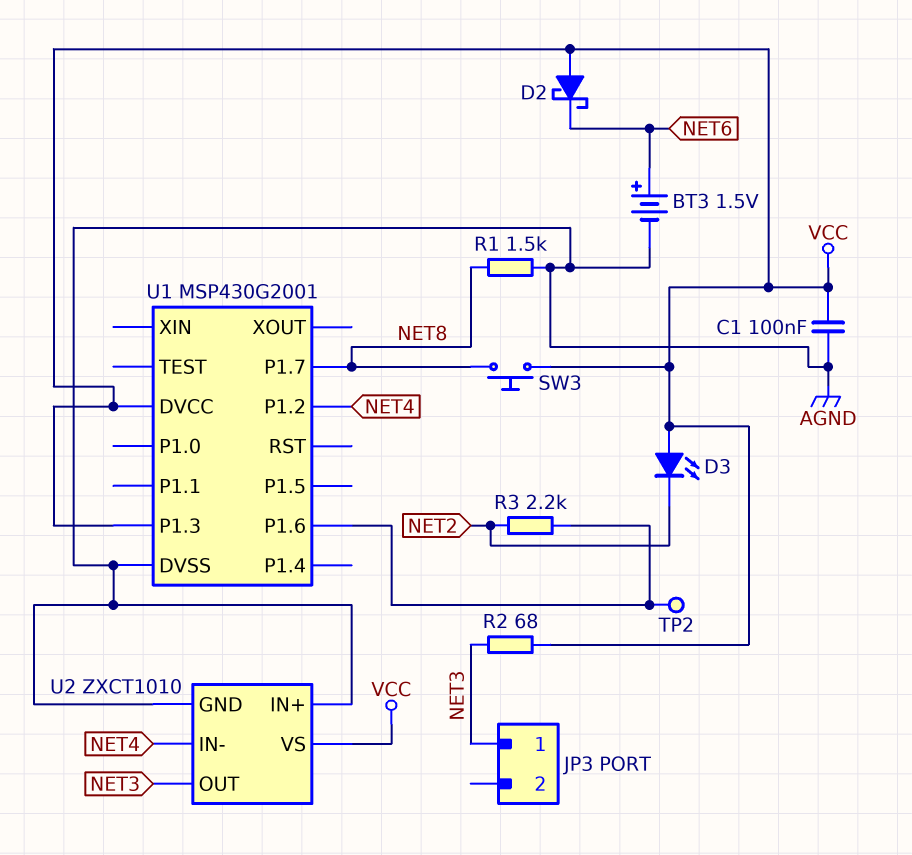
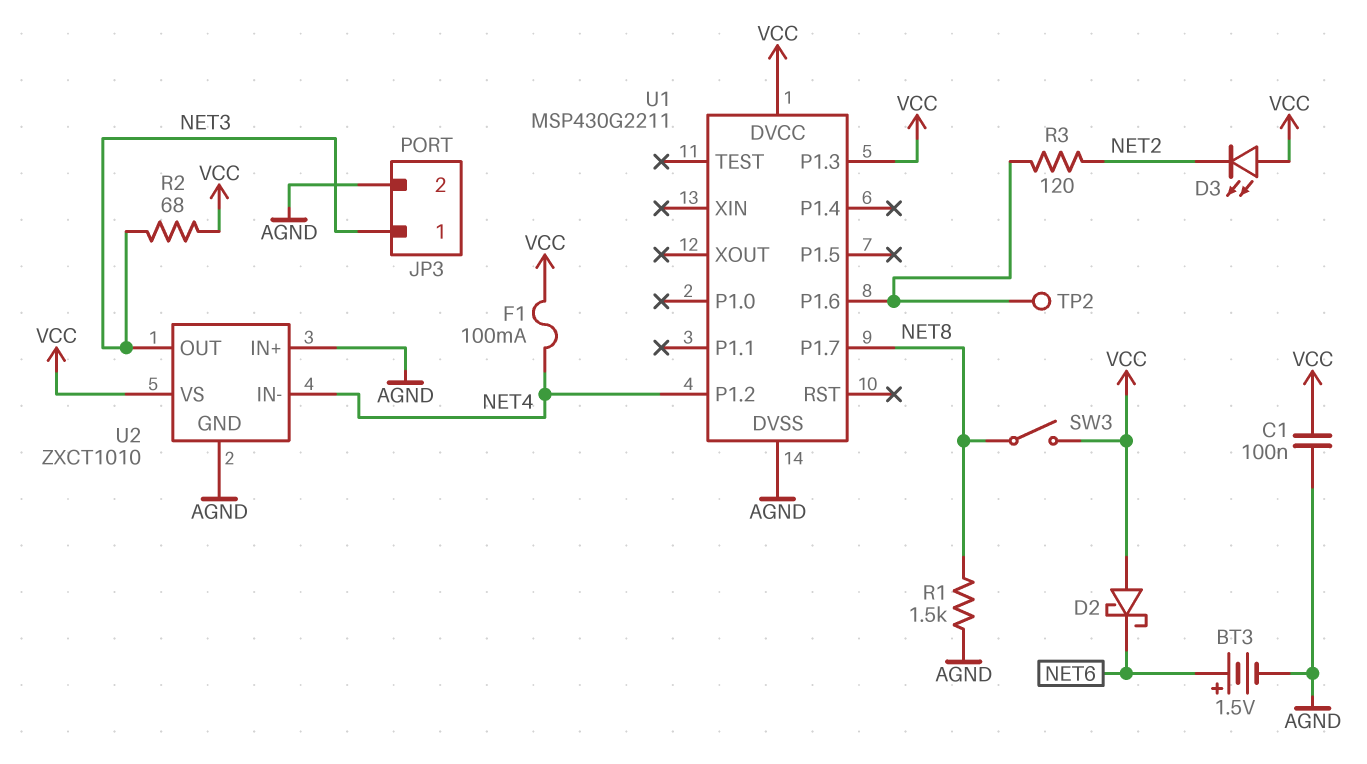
F1: none -> 100mA (NET4, VCC)
JP3 pin 2: none -> AGND
R3: 2.2k (NET2, U1/P1.6) -> 120 (NET2, U1/P1.6)
SW3: button (NET8, VCC) -> switch (NET8, VCC)
U1: MSP430G2001 -> MSP430G2211

